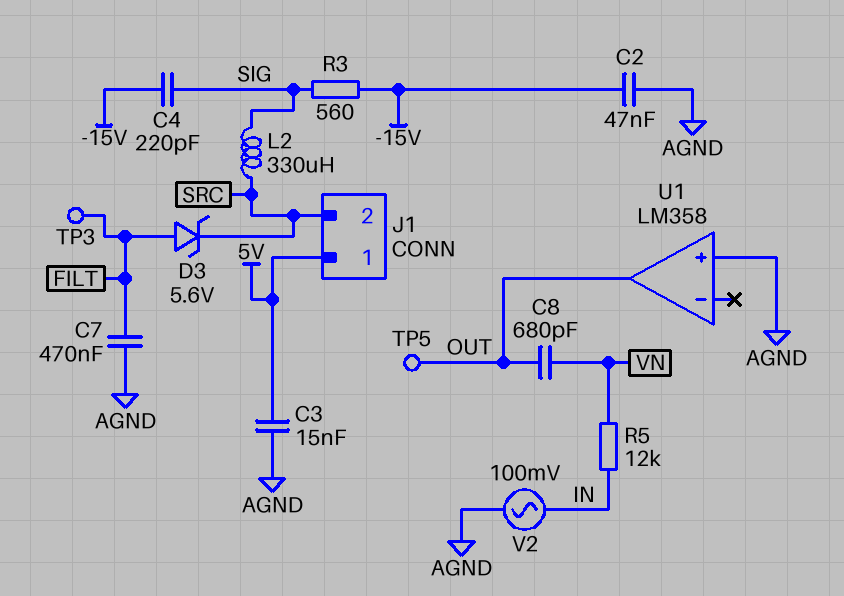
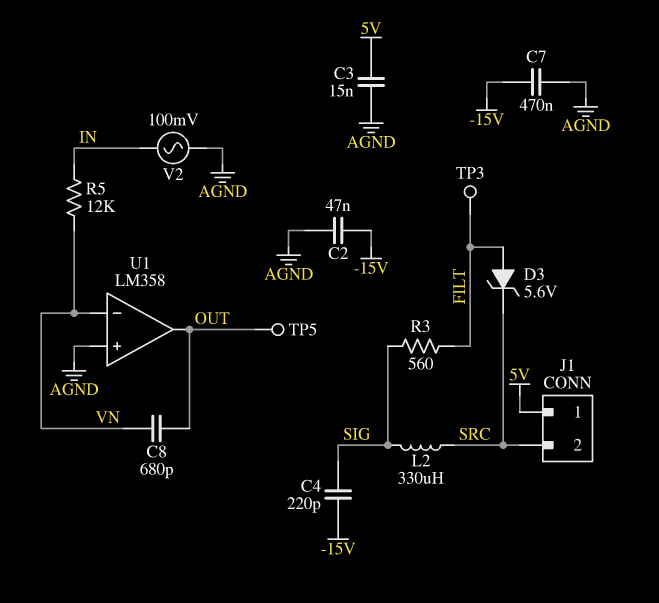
C7: 470nF (AGND, FILT) -> 470nF (-15V, AGND)
R3: 560 (-15V, SIG) -> 560 (FILT, SIG)
U1 pin in-: none -> VN

